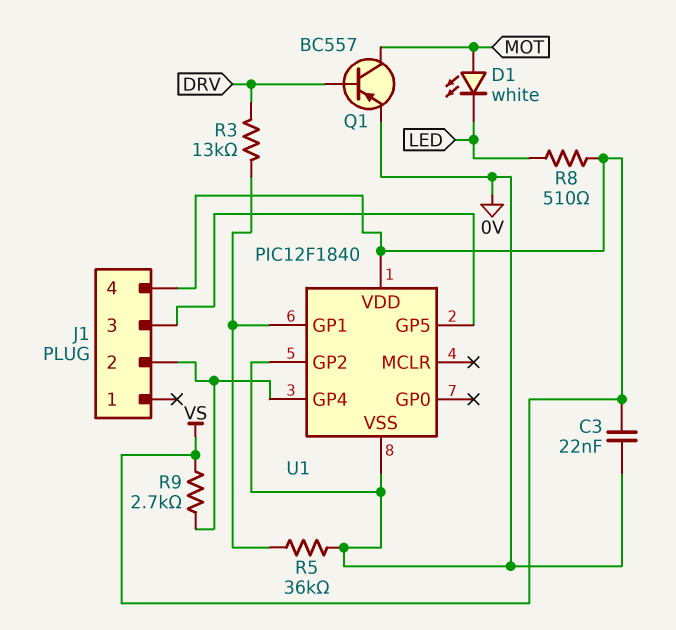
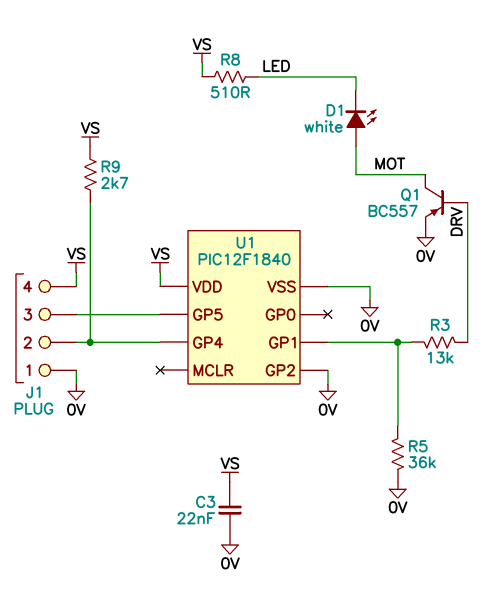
J1 pin 1: none -> 0V

